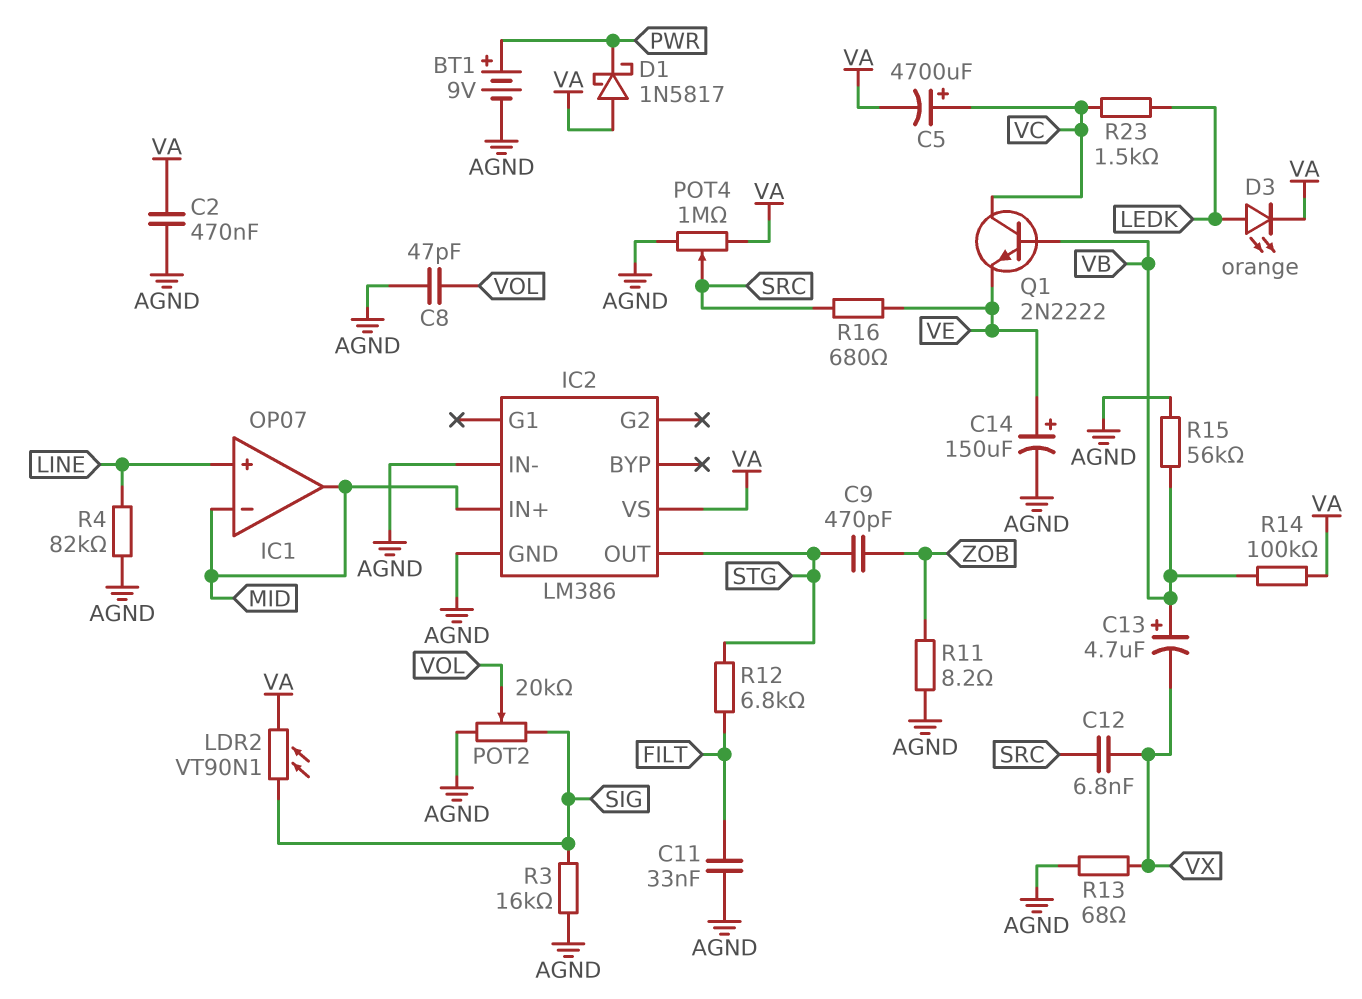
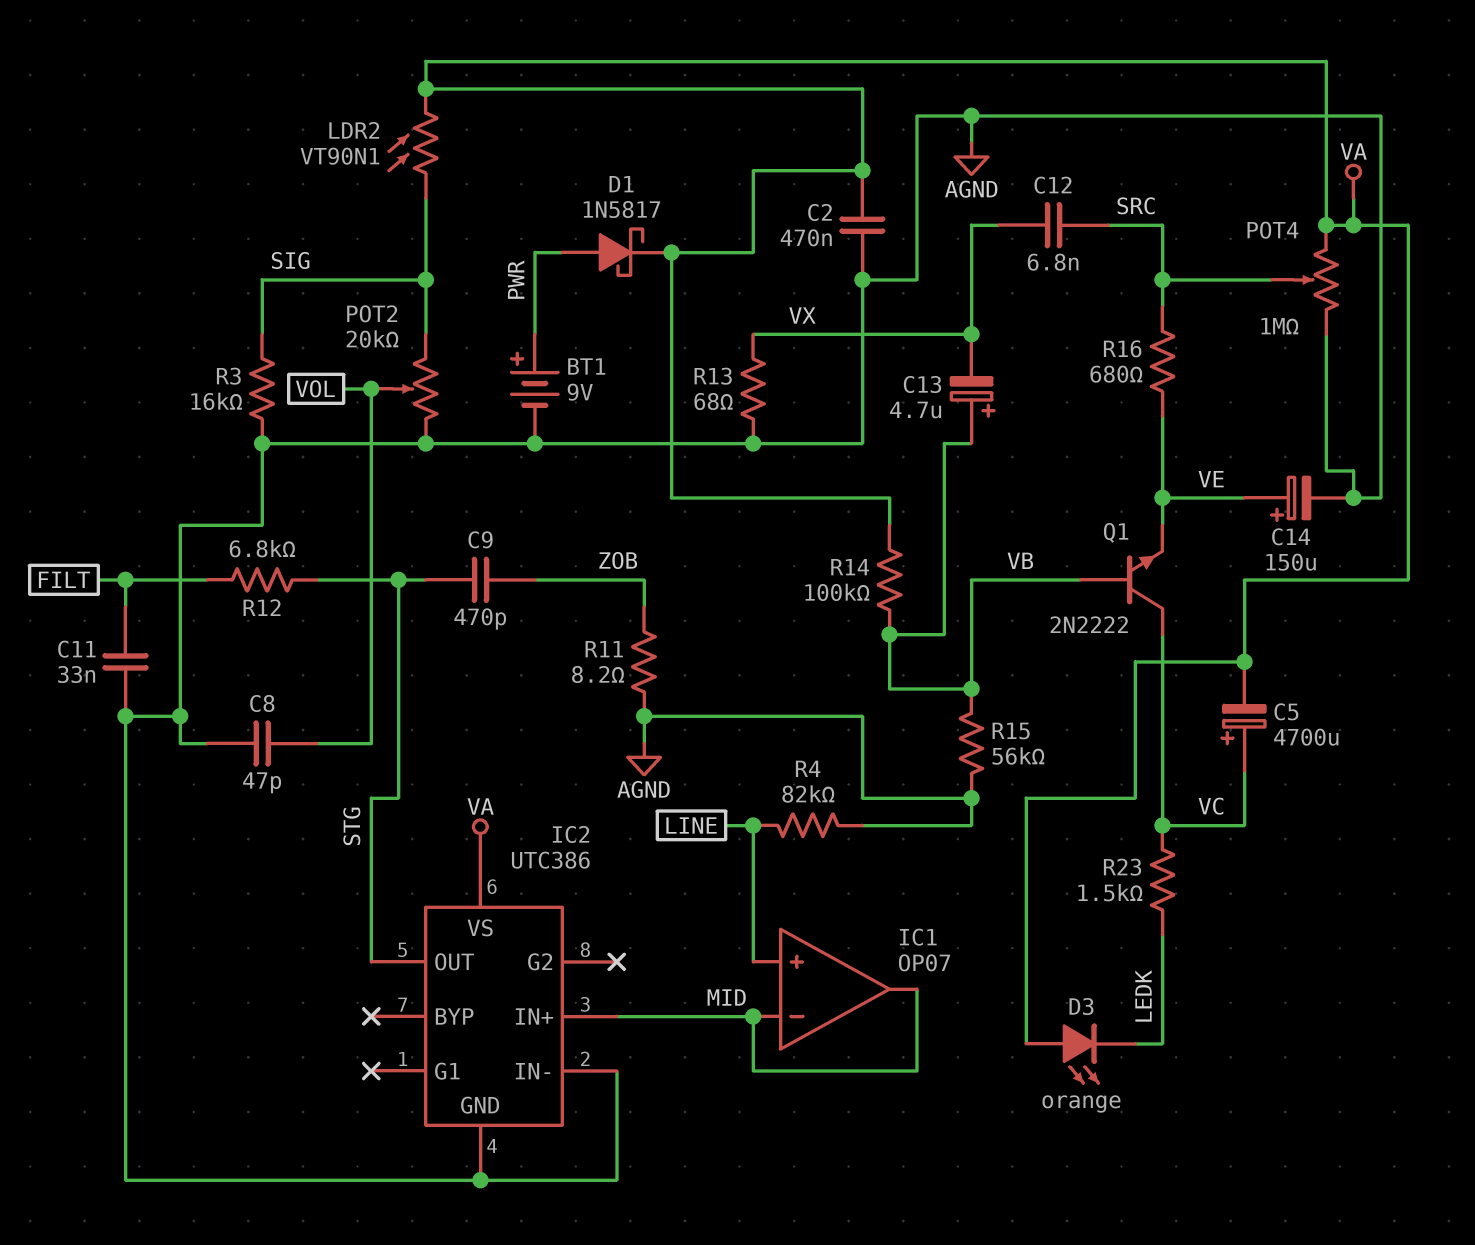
D1: schottky 1N5817 (A VA, K PWR) -> schottky 1N5817 (A PWR, K VA)
D3: LED orange (A LEDK, K VA) -> LED orange (A VA, K LEDK)
IC2: LM386 -> UTC386

